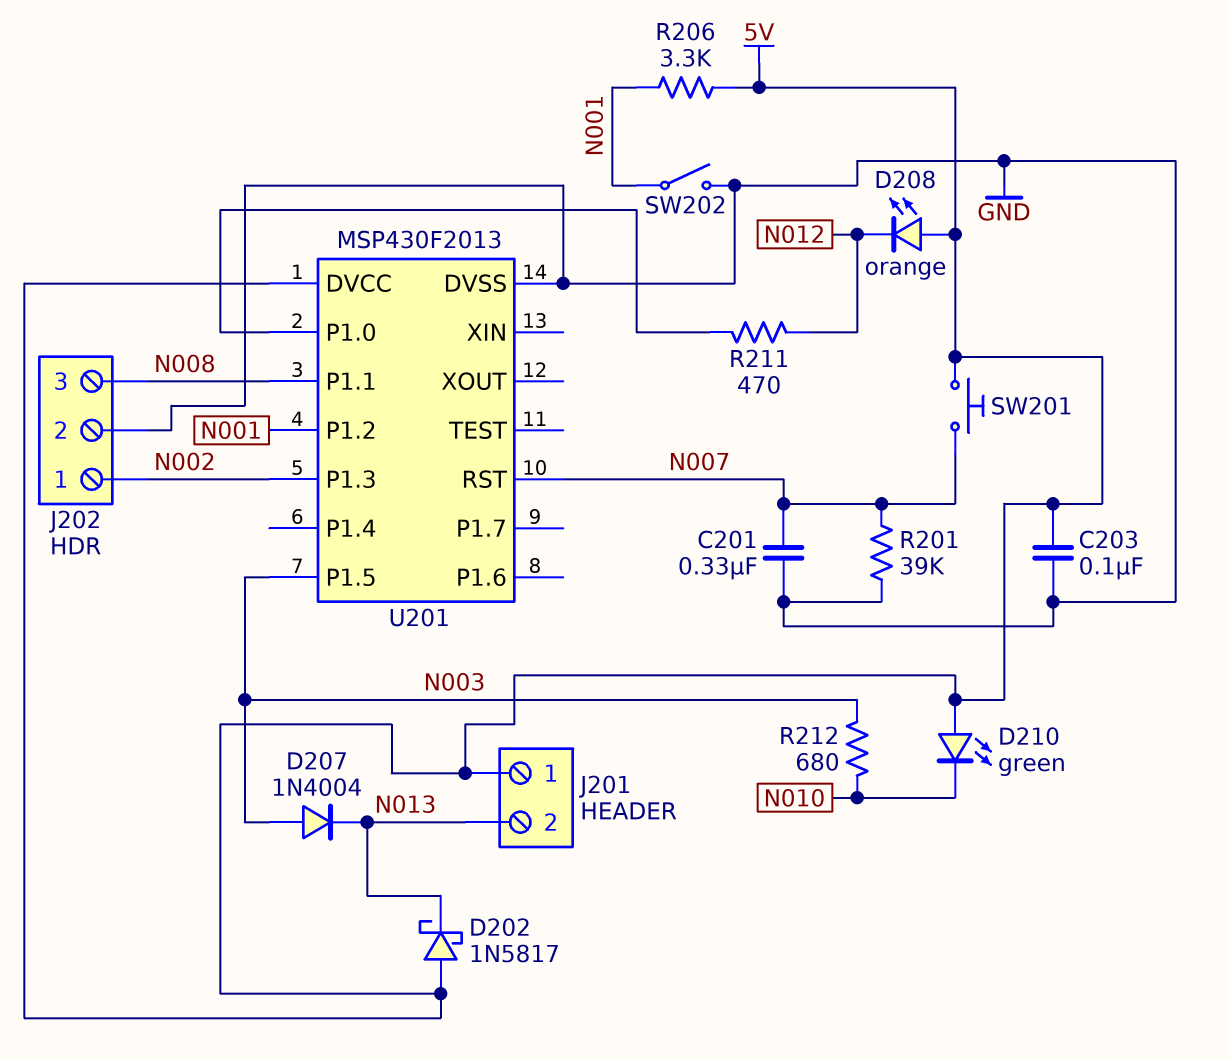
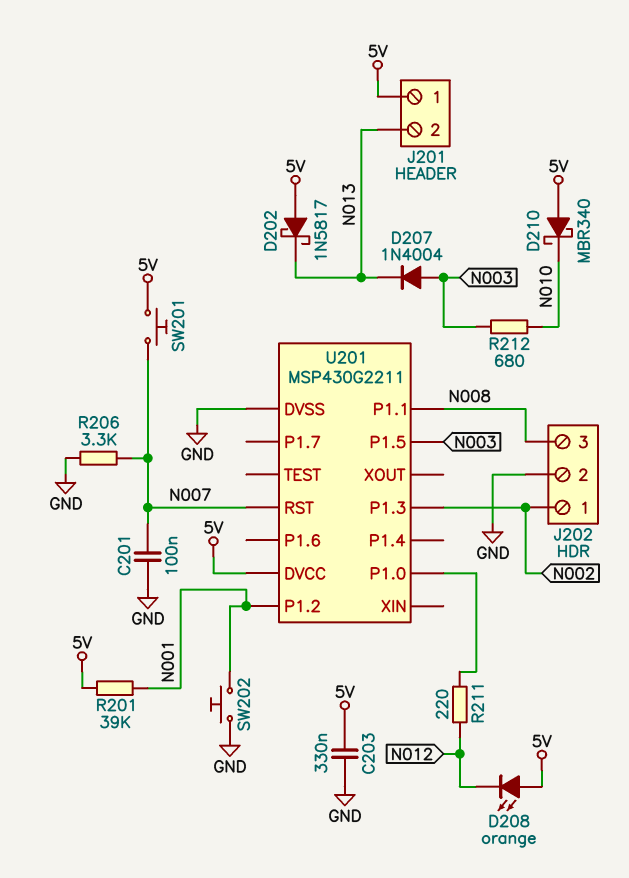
C201: 330nF (GND, N007) -> 100nF (GND, N007)
C203: 100nF (5V, GND) -> 330nF (5V, GND)
D210: LED green (A 5V, K N010) -> schottky MBR340 (A 5V, K N010)
R201: 39k (GND, N007) -> 39k (5V, N001)
R206: 3.3k (5V, N001) -> 3.3k (GND, N007)
R211: 470 (N012, U201/P1.0) -> 220 (N012, U201/P1.0)
SW202: switch (GND, N001) -> button (GND, N001)
U201: MSP430F2013 -> MSP430G2211

